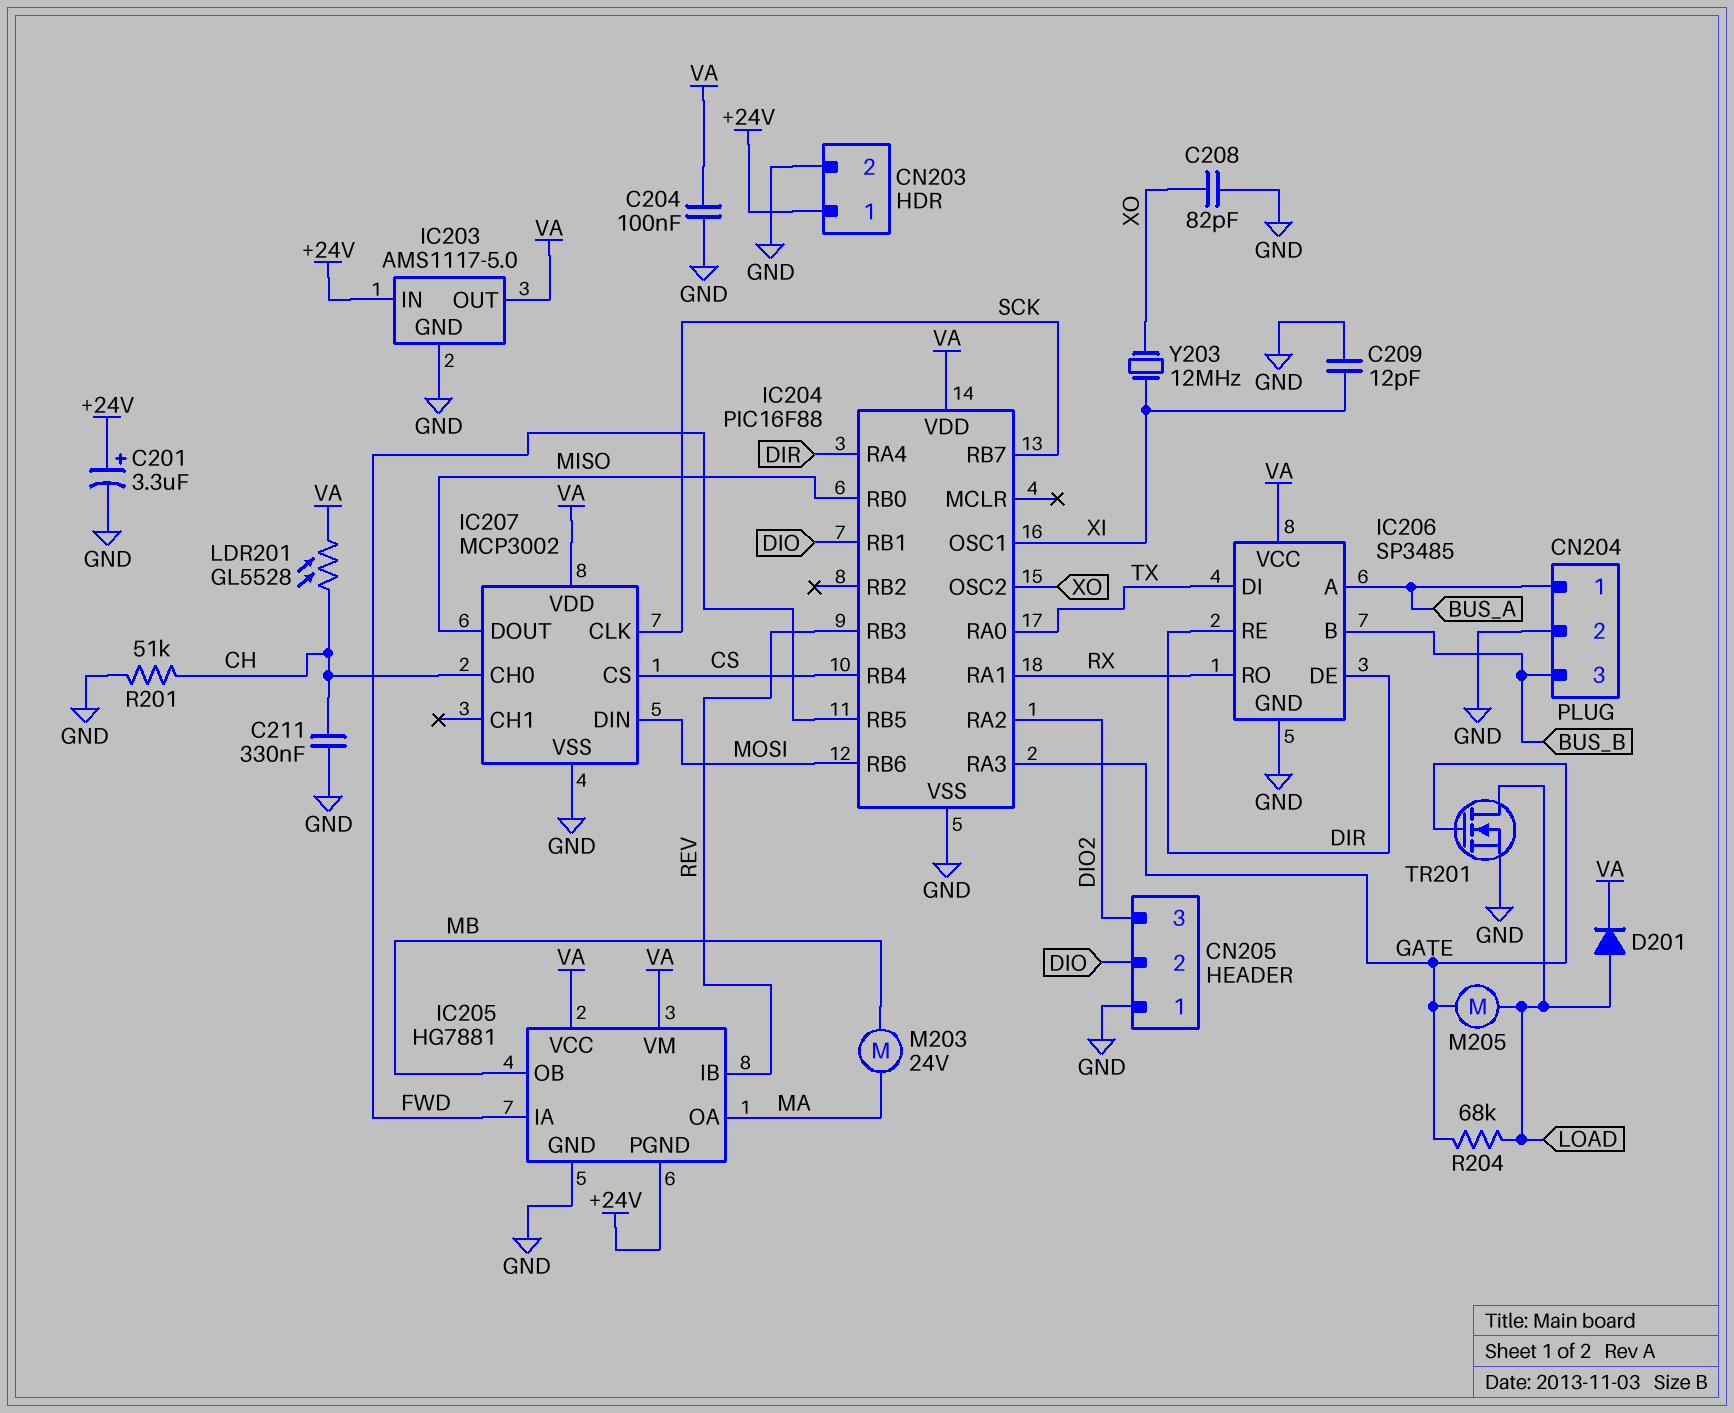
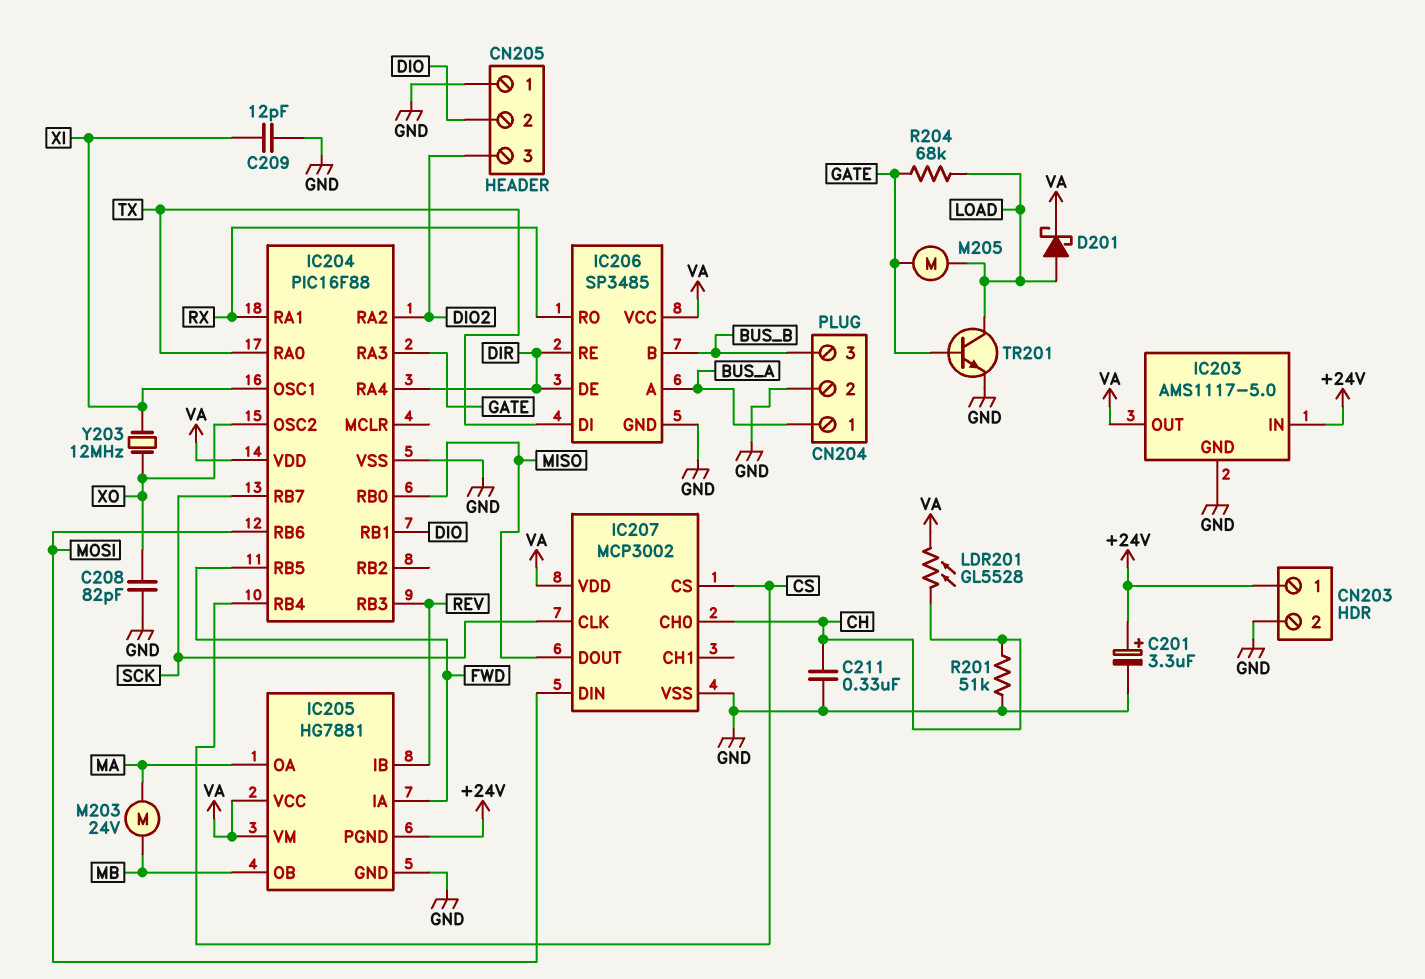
C204: 100nF (GND, VA) -> none
D201: diode (A LOAD, K VA) -> schottky (A LOAD, K VA)
TR201: NMOS (G GATE, D LOAD, S GND) -> NPN (B GATE, C LOAD, E GND)

